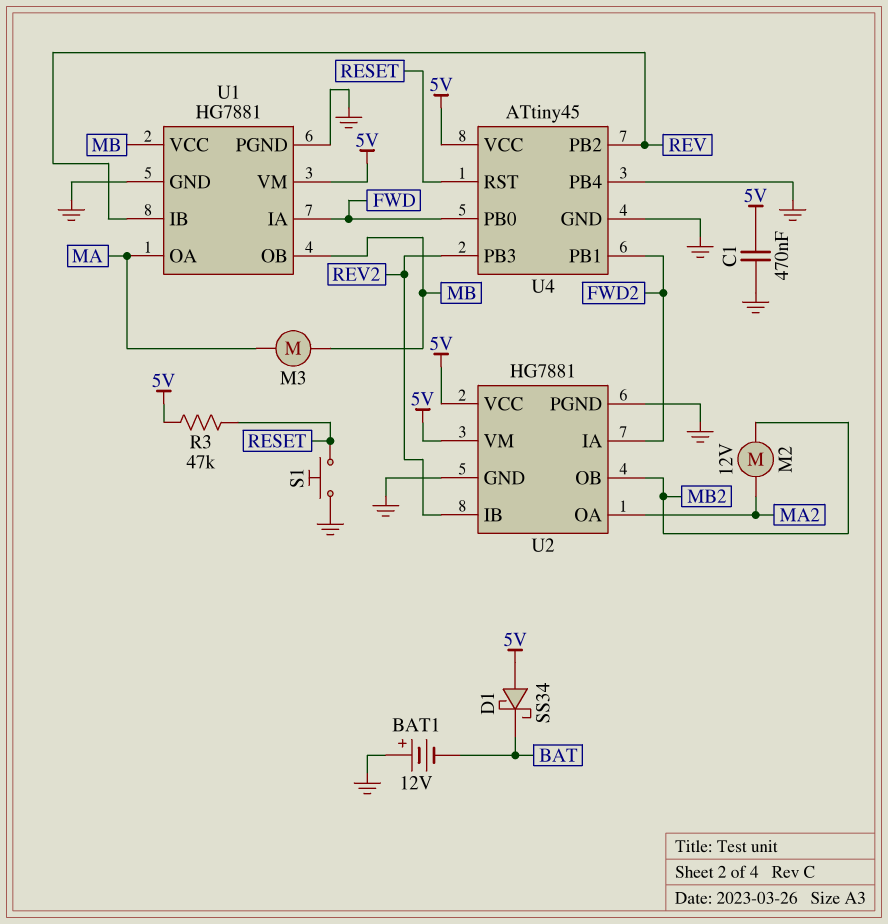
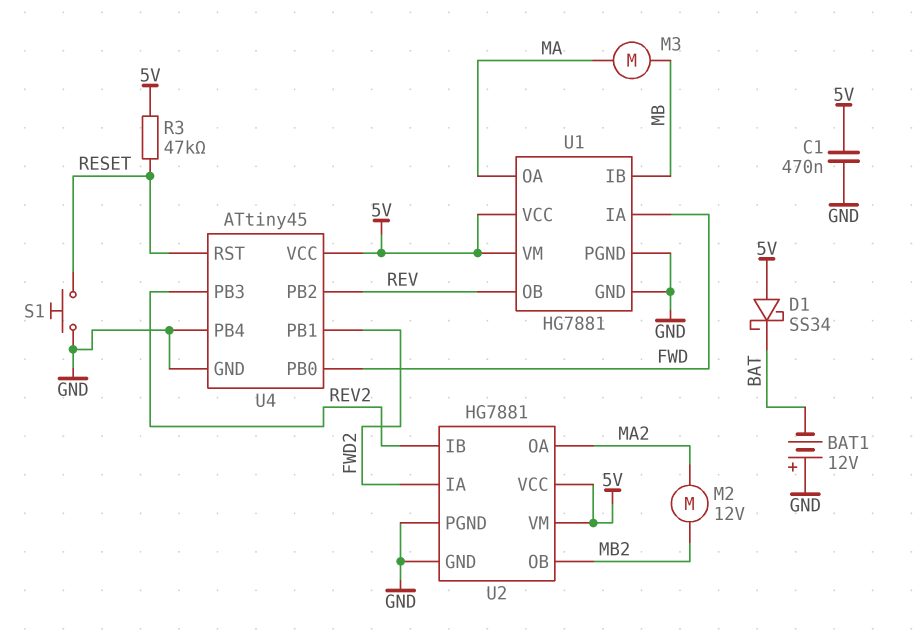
U1 pin IB: REV -> MB
U1 pin OB: MB -> REV
U1 pin VCC: MB -> 5V

